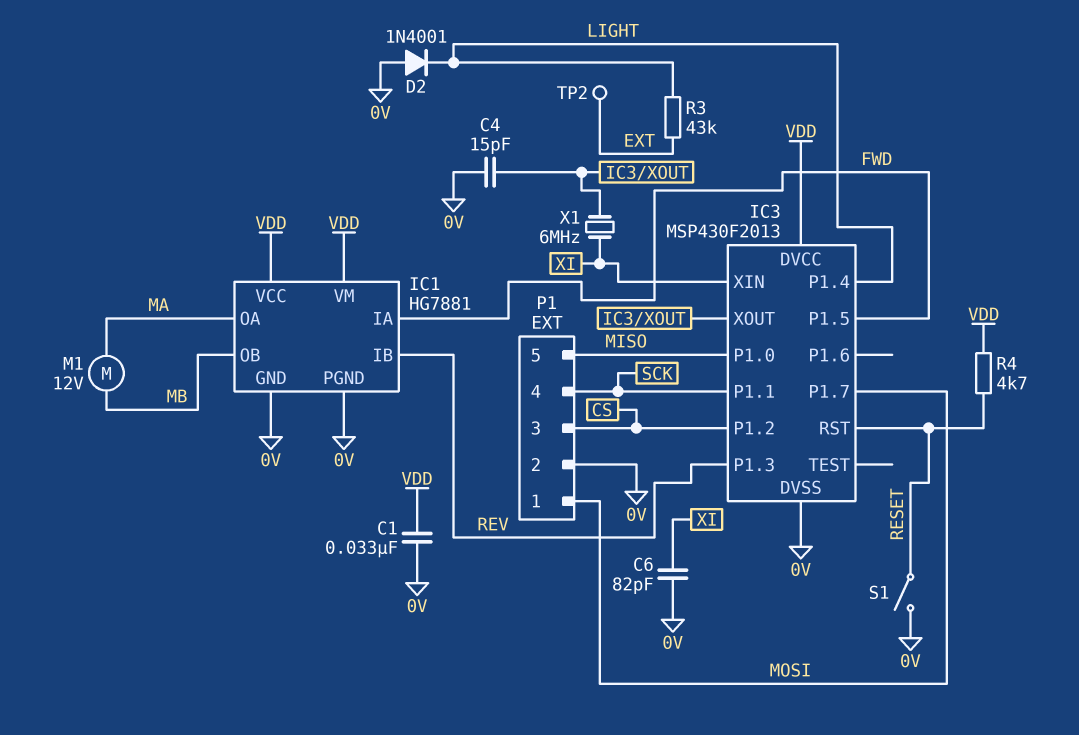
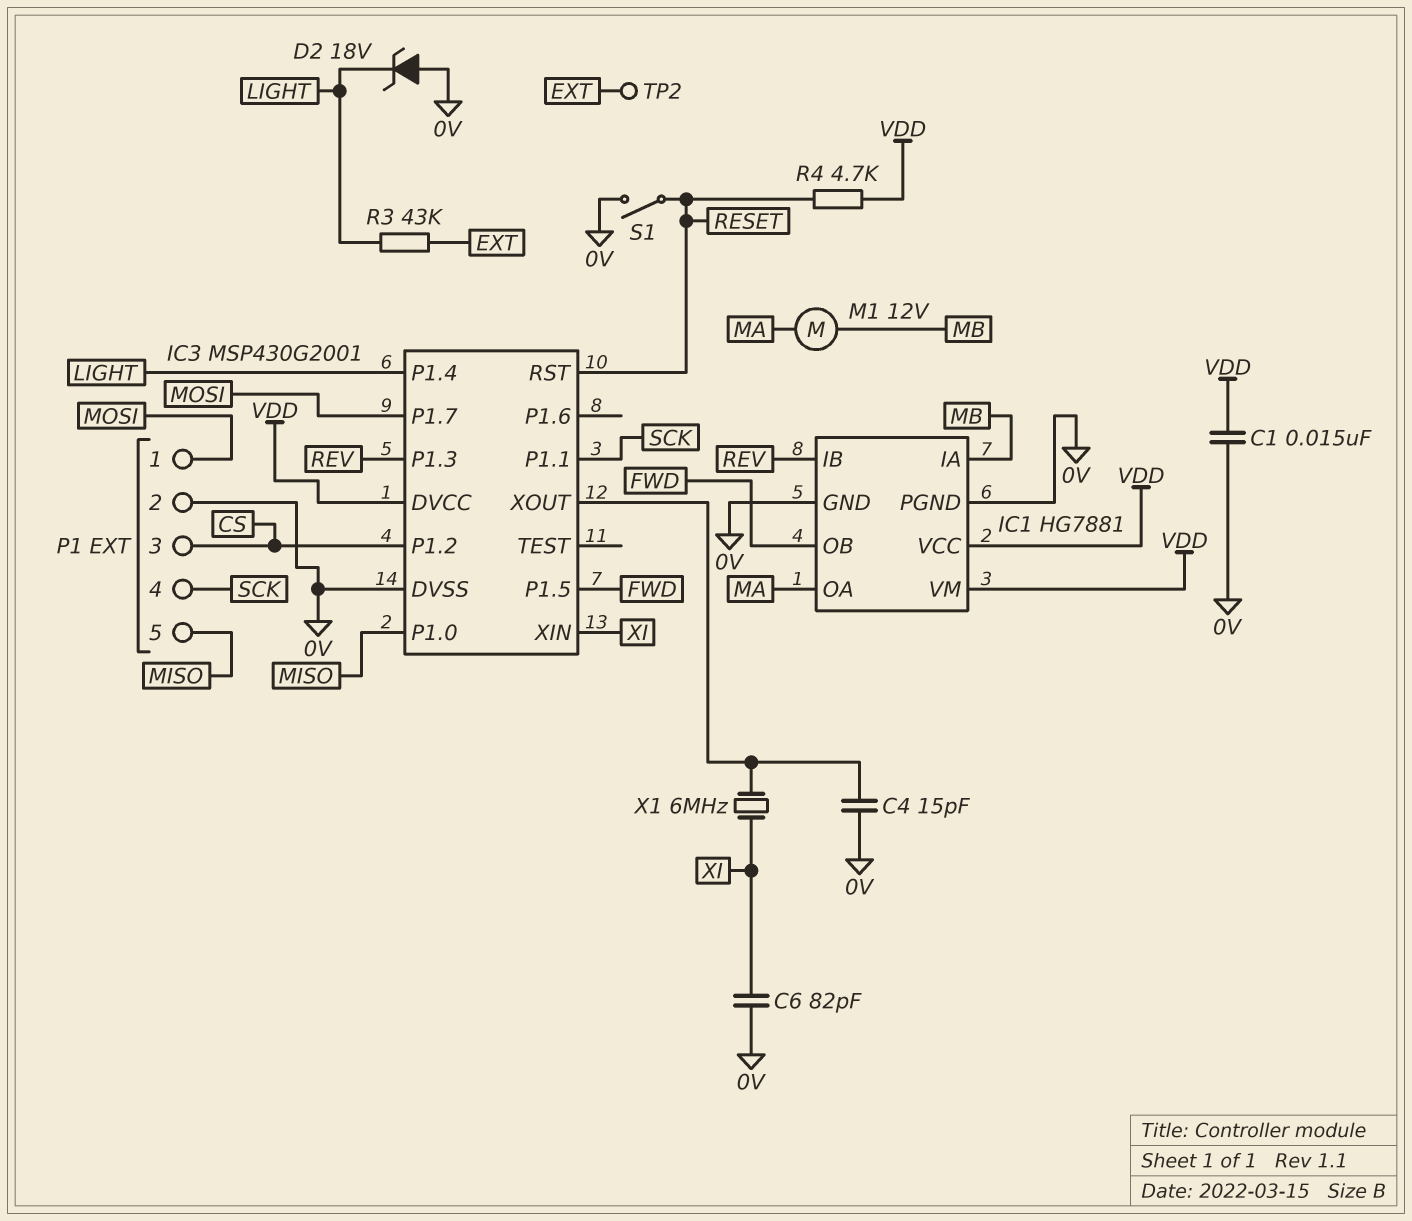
C1: 33nF (0V, VDD) -> 15nF (0V, VDD)
D2: diode 1N4001 (A 0V, K LIGHT) -> zener 18V (A 0V, K LIGHT)
IC1 pin IA: FWD -> MB
IC1 pin OB: MB -> FWD
IC3: MSP430F2013 -> MSP430G2001

